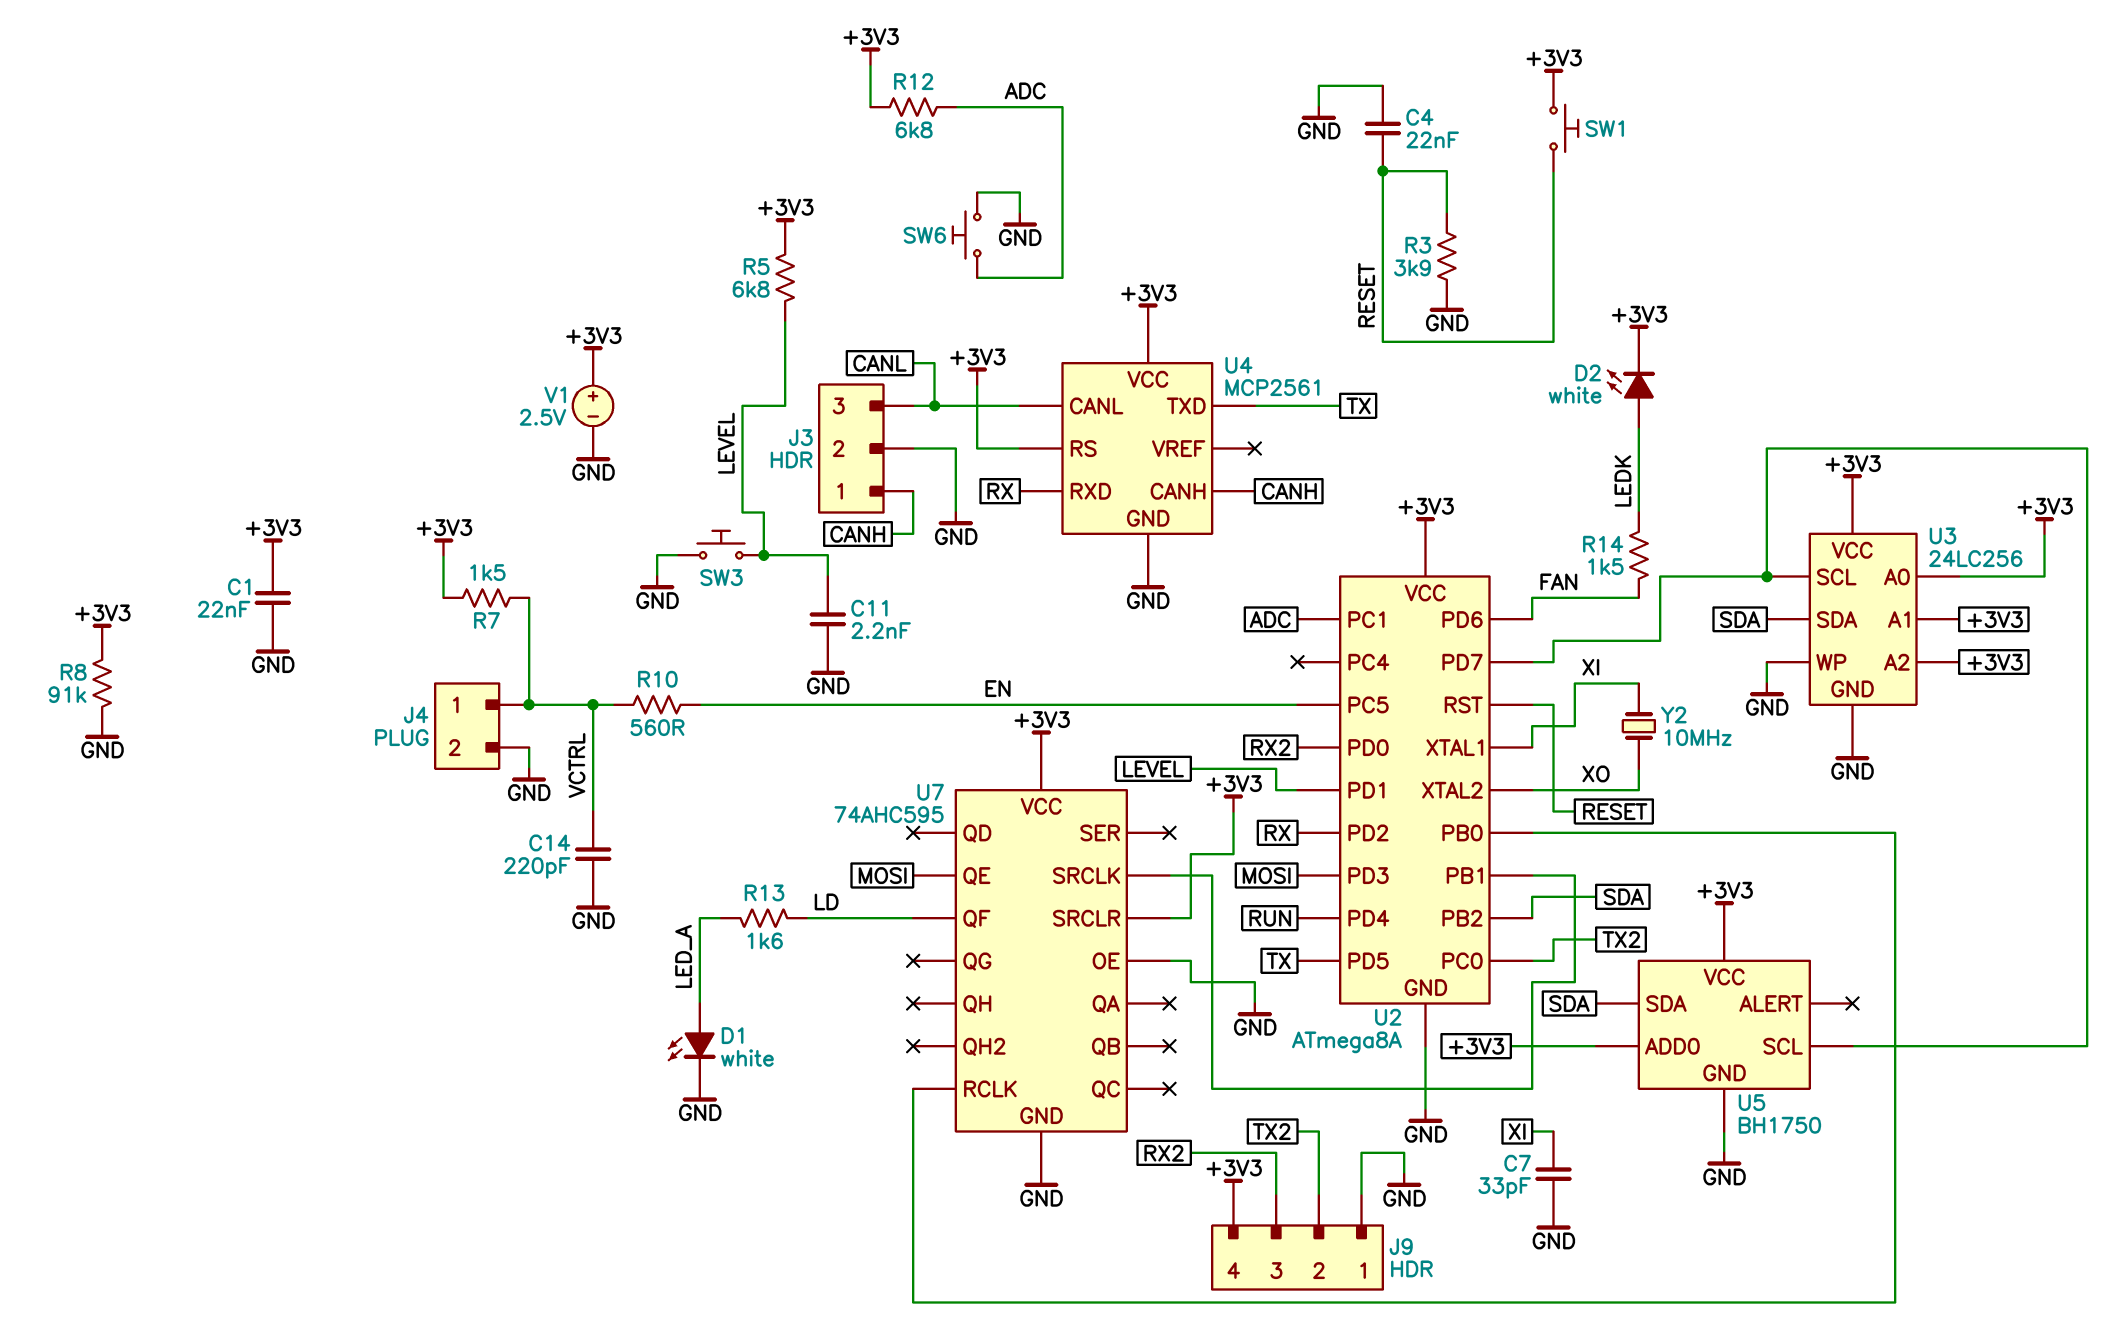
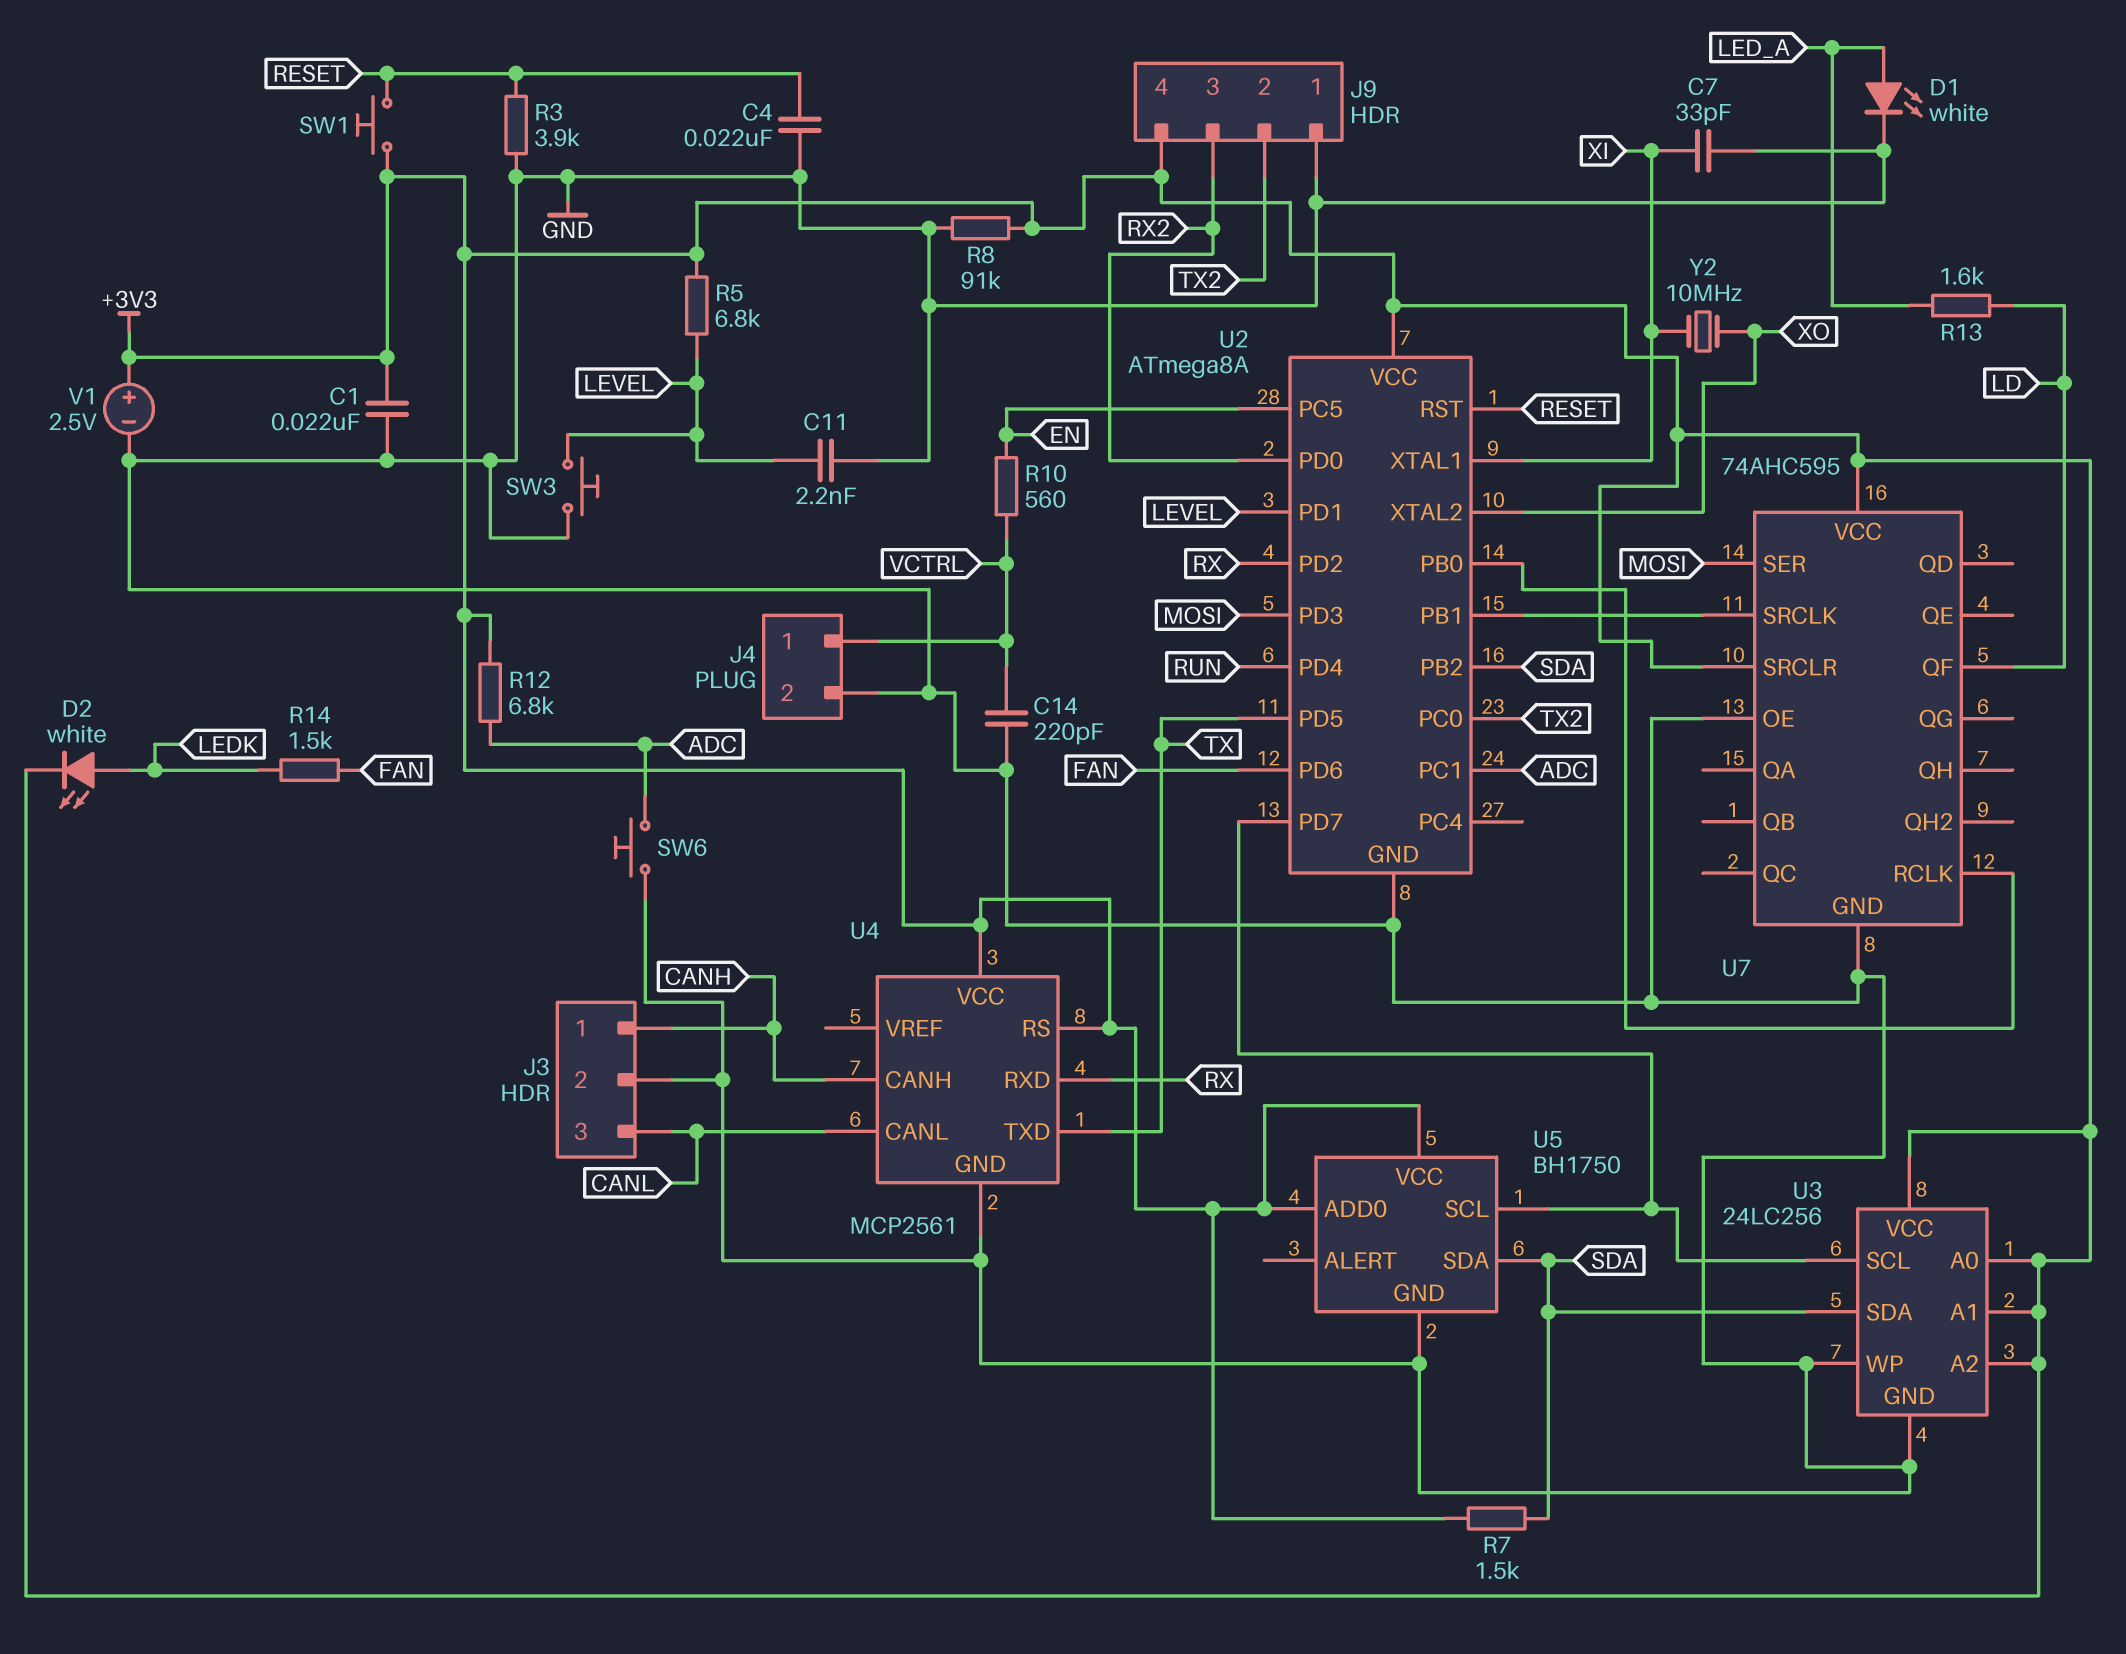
R7: 1.5k (+3V3, VCTRL) -> 1.5k (+3V3, SDA)
U7 pin QE: MOSI -> none
U7 pin SER: none -> MOSI

